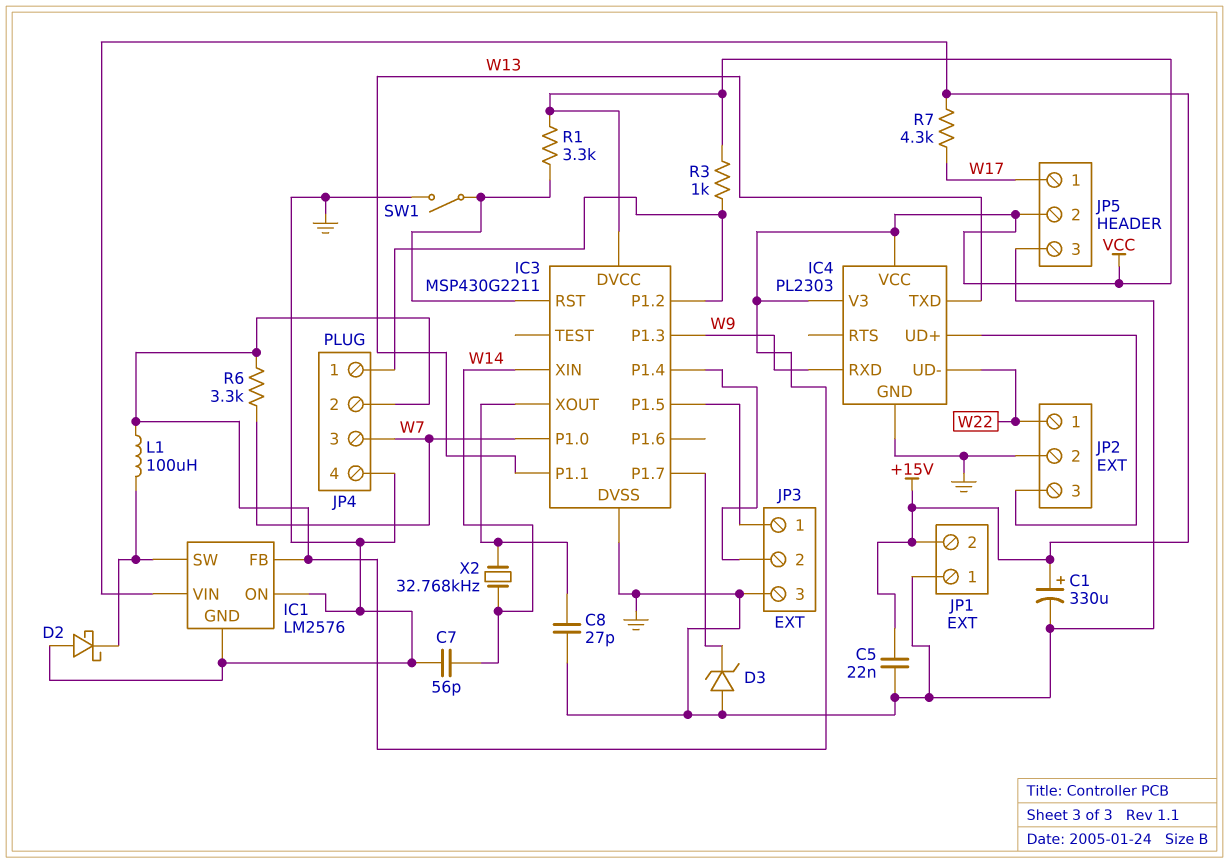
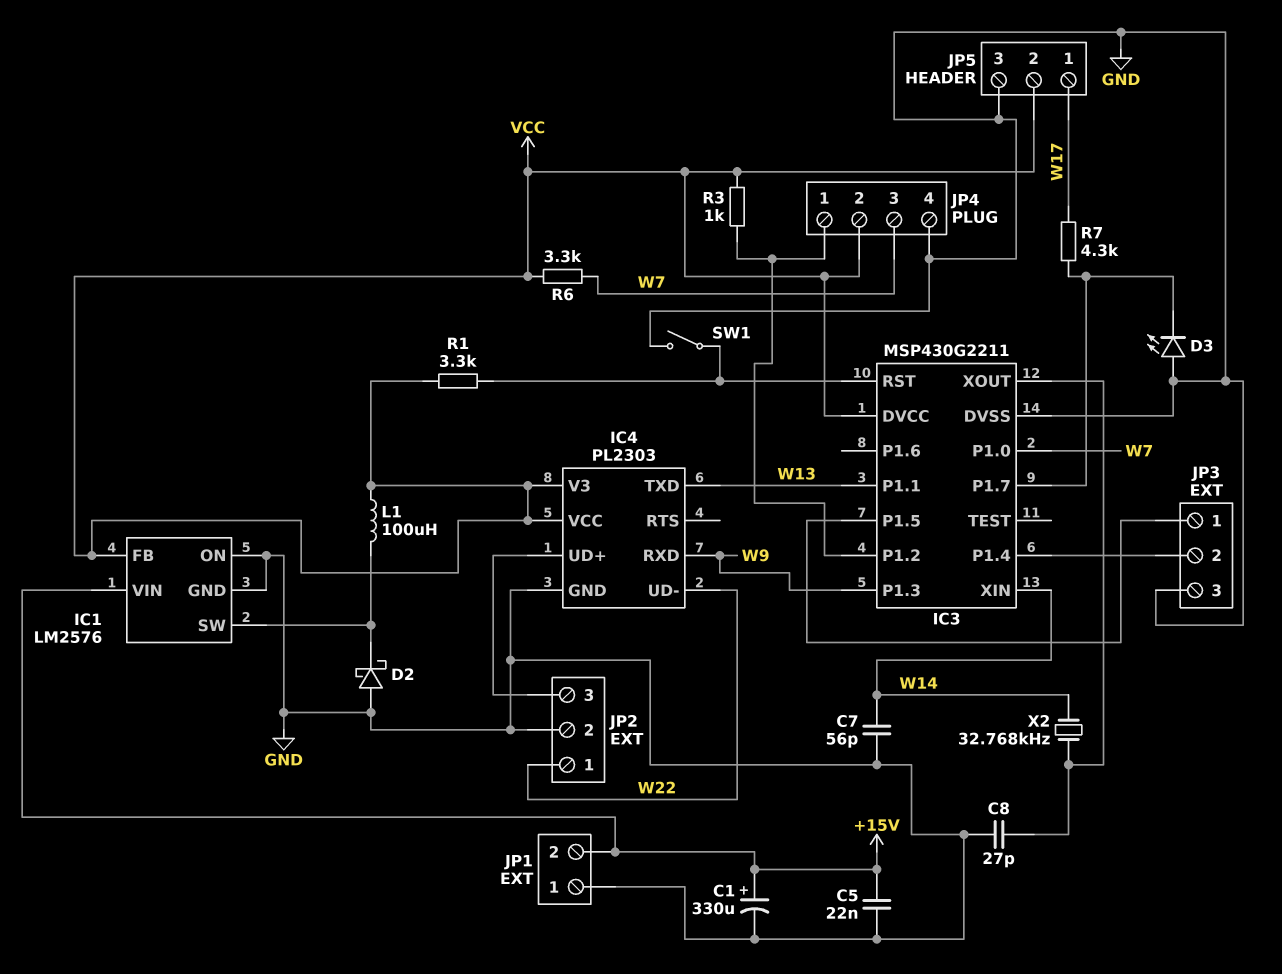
D3: zener (A GND, K IC3/P1.7) -> LED (A GND, K IC3/P1.7)
R7: 4.3k (+15V, W17) -> 4.3k (IC3/P1.7, W17)

